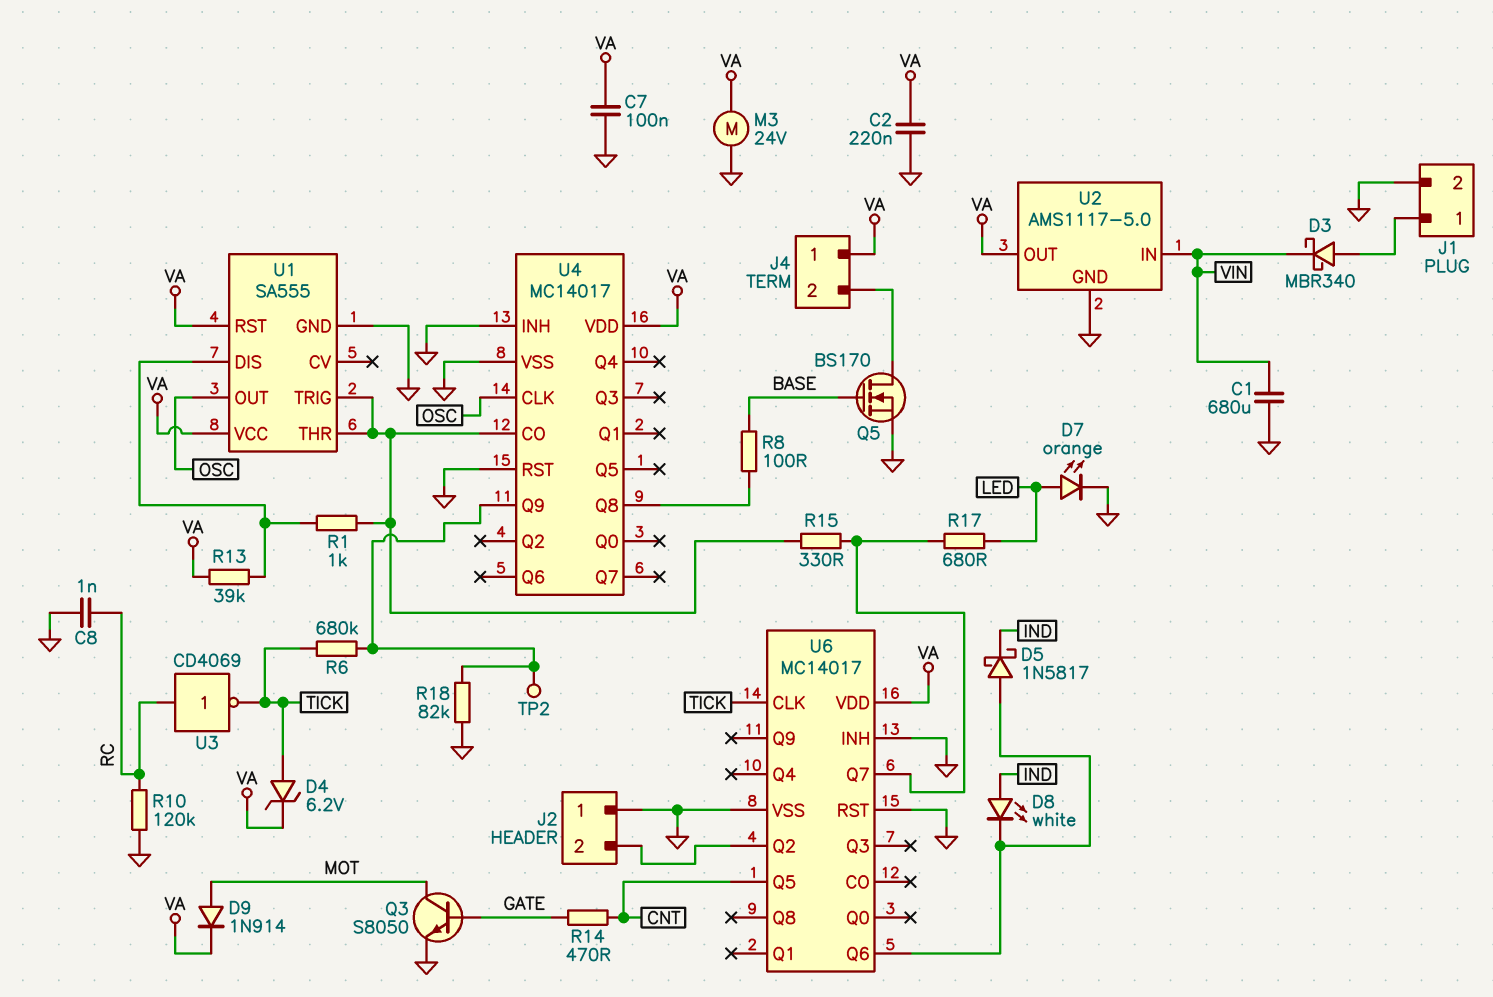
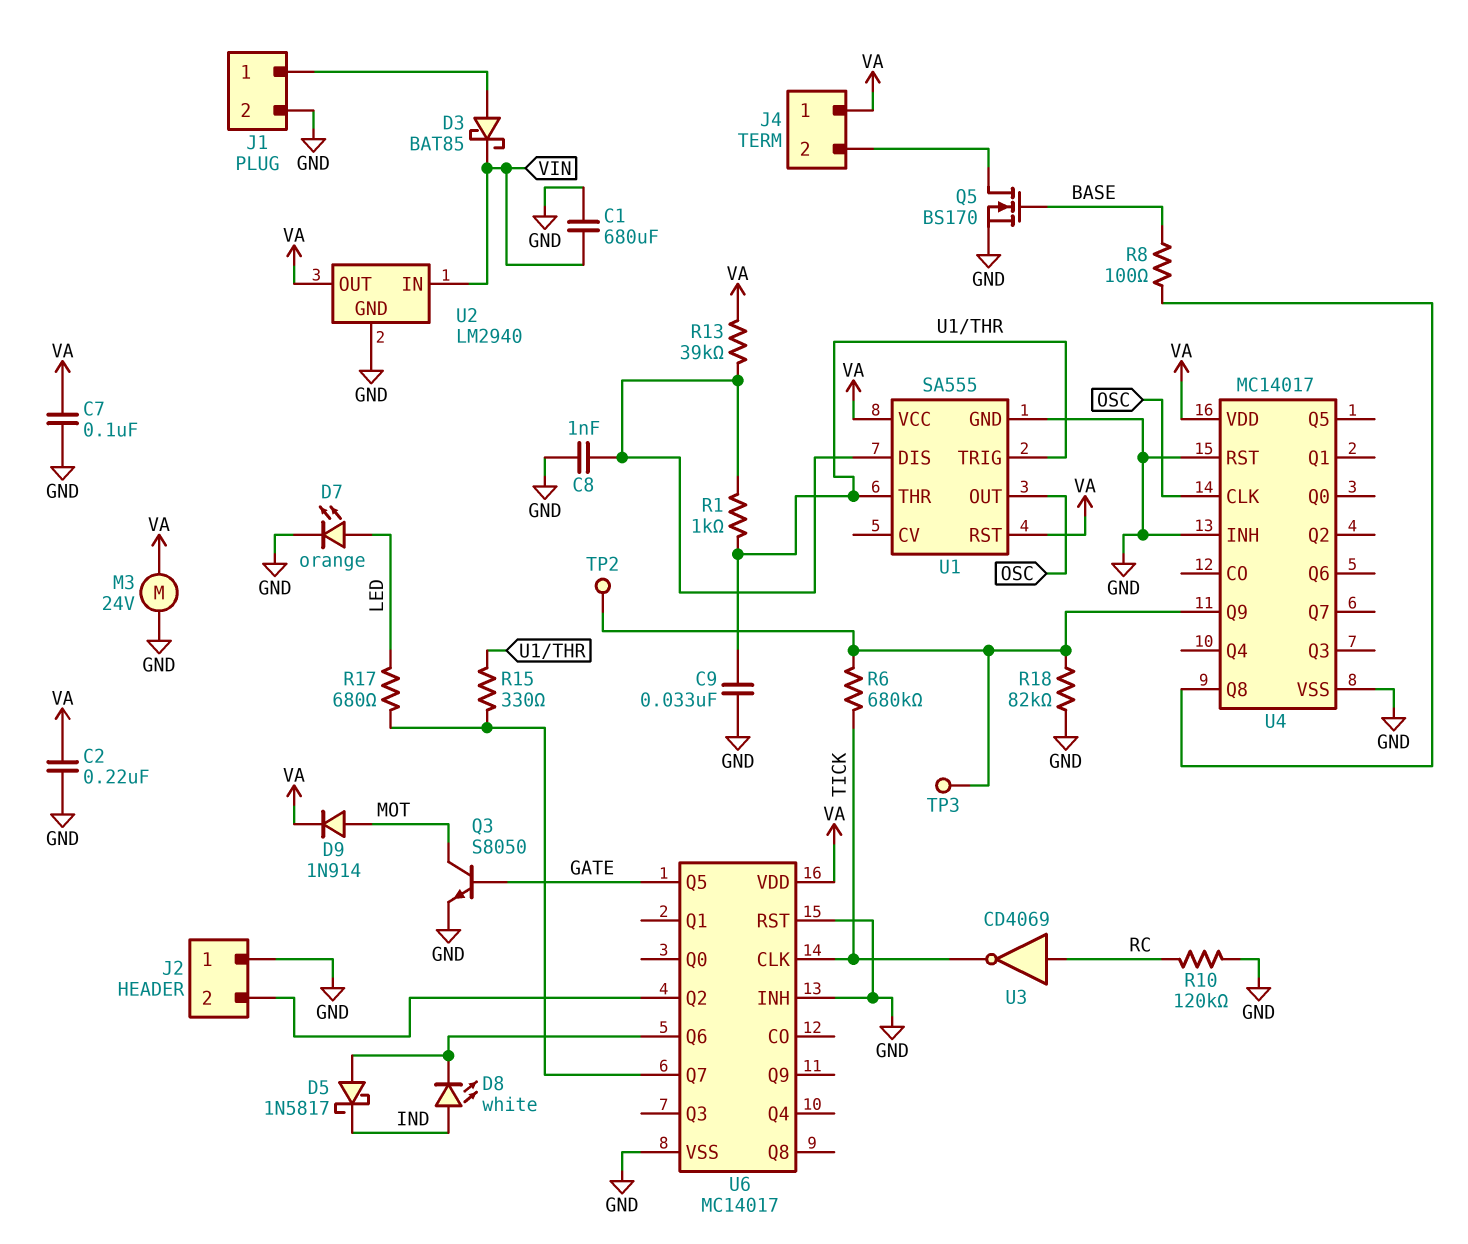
C8: 1nF (GND, RC) -> 1nF (GND, U1/DIS)
C9: none -> 33nF (GND, U1/THR)
D3: schottky MBR340 (A J1/1, K VIN) -> schottky BAT85 (A J1/1, K VIN)
D4: zener 6.2V (A TICK, K VA) -> none
R14: 470 (CNT, GATE) -> none
TP3: none -> test point (U4/Q9)
U2: AMS1117-5.0 -> LM2940
U4 pin CO: U1/THR -> none
U6 pin Q5: CNT -> GATE

